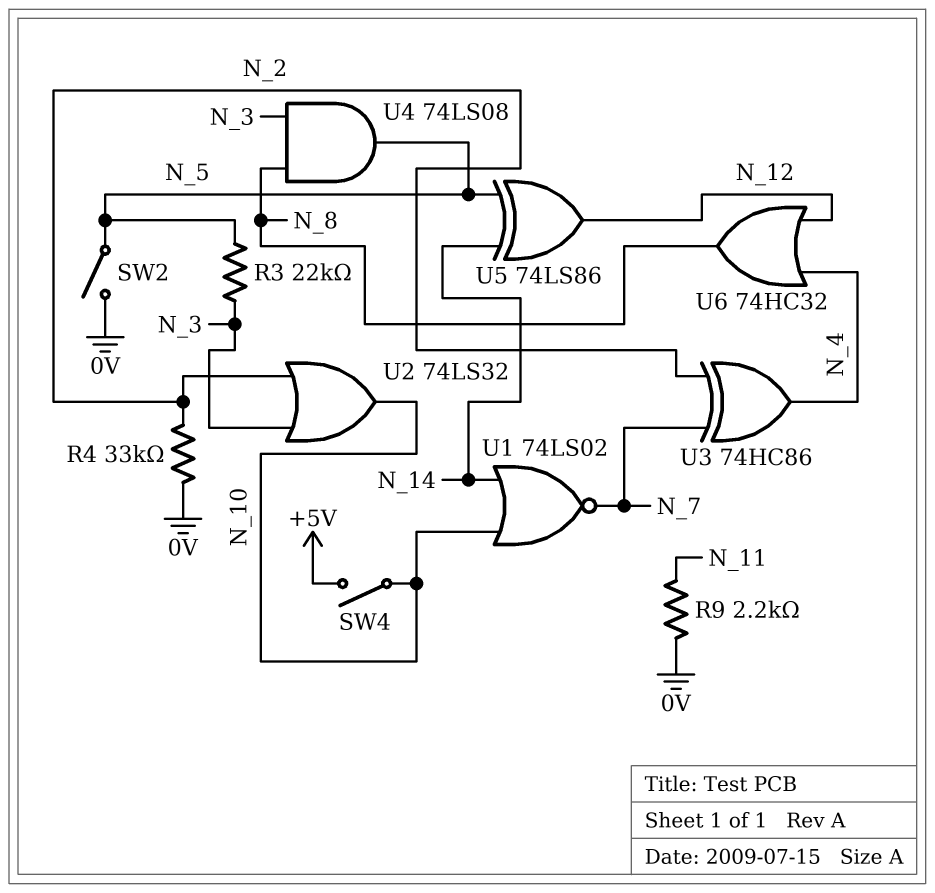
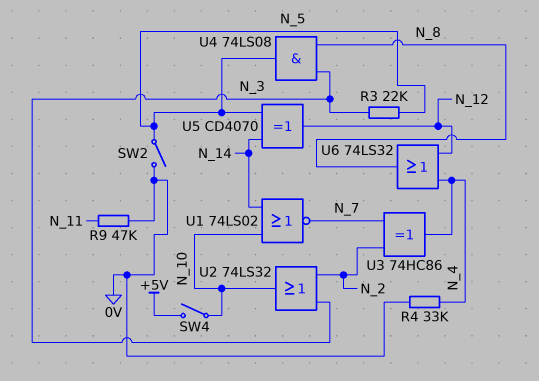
R4: 33k (0V, N_2) -> 33k (0V, N_4)
R9: 2.2k (0V, N_11) -> 47k (0V, N_11)
U5: XOR 74LS86 (in N_5, in N_14, out N_12) -> XOR CD4070 (in N_5, in N_14, out N_12)
U6: OR 74HC32 (in N_4, in N_12, out N_8) -> OR 74LS32 (in N_4, in N_12, out N_8)

